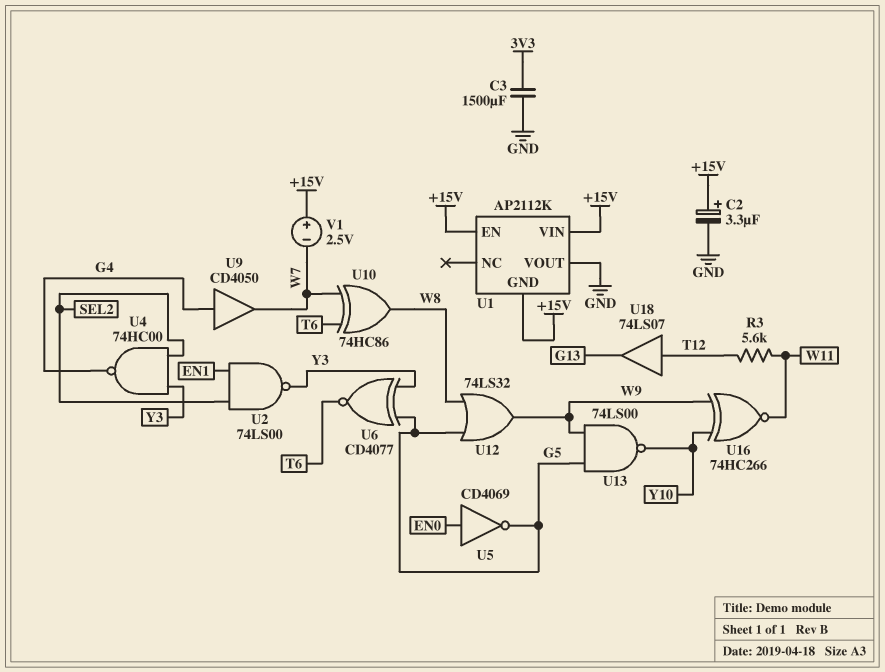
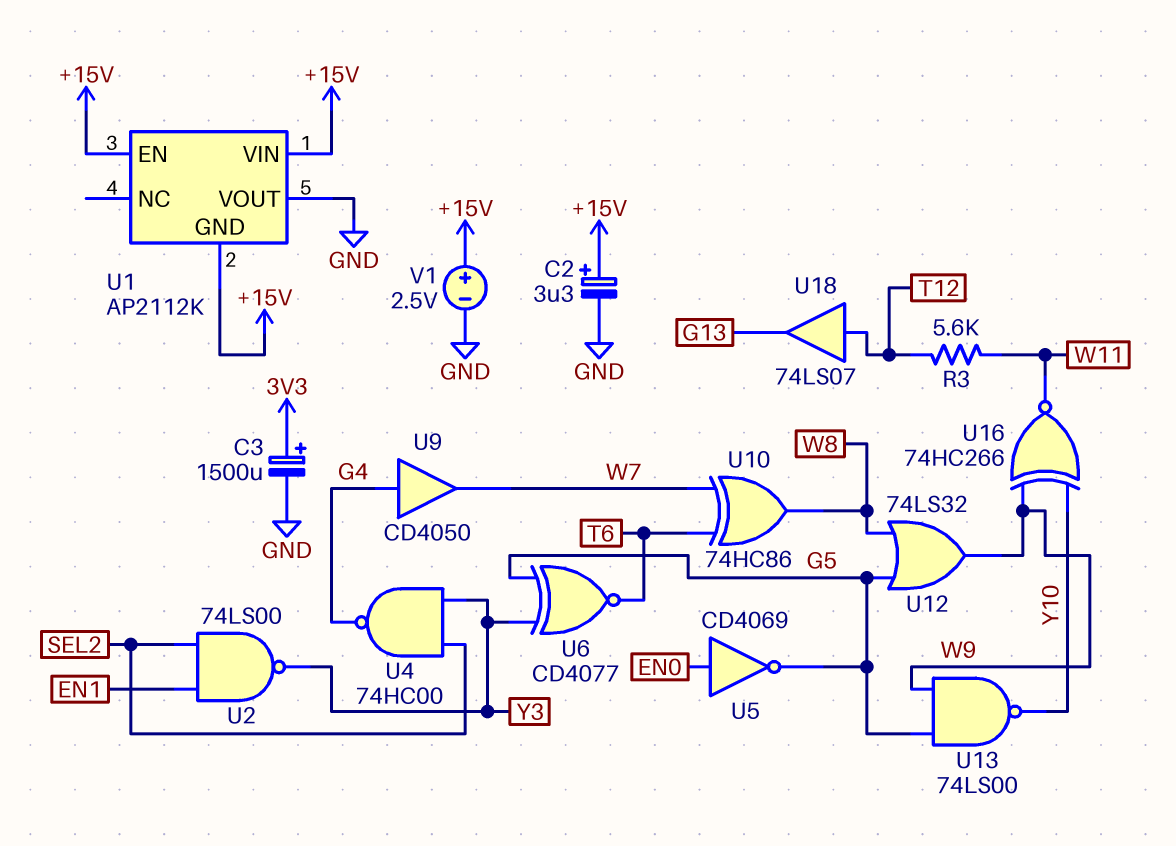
C3: 1500uF (3V3, GND) -> 1500uF (plus 3V3, minus GND)
V1: 2.5V (plus +15V, minus W7) -> 2.5V (plus +15V, minus GND)

